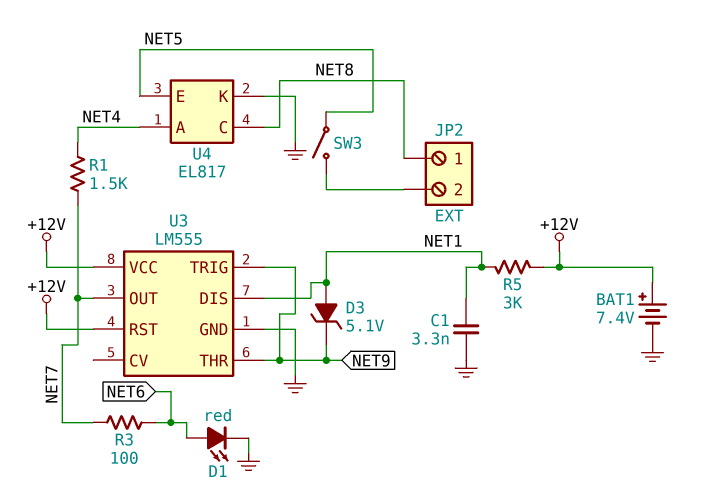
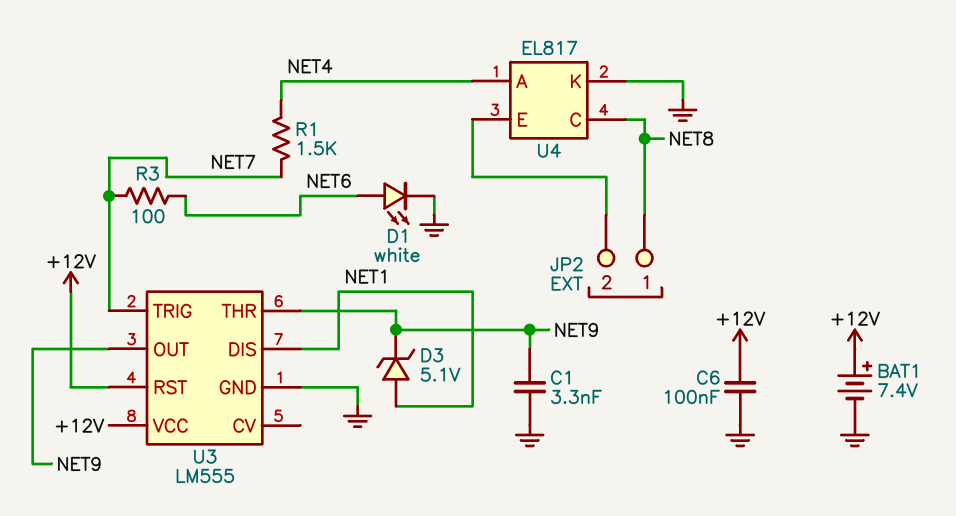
C1: 3.3nF (GND, NET1) -> 3.3nF (GND, NET9)
C6: none -> 100nF (+12V, GND)
D1: LED red (A NET6, K GND) -> LED white (A NET6, K GND)
R5: 3k (+12V, NET1) -> none
SW3: switch (JP2/2, NET5) -> none
U3 pin OUT: NET7 -> NET9
U3 pin TRIG: NET9 -> NET7
U4 pin E: NET5 -> JP2/2

